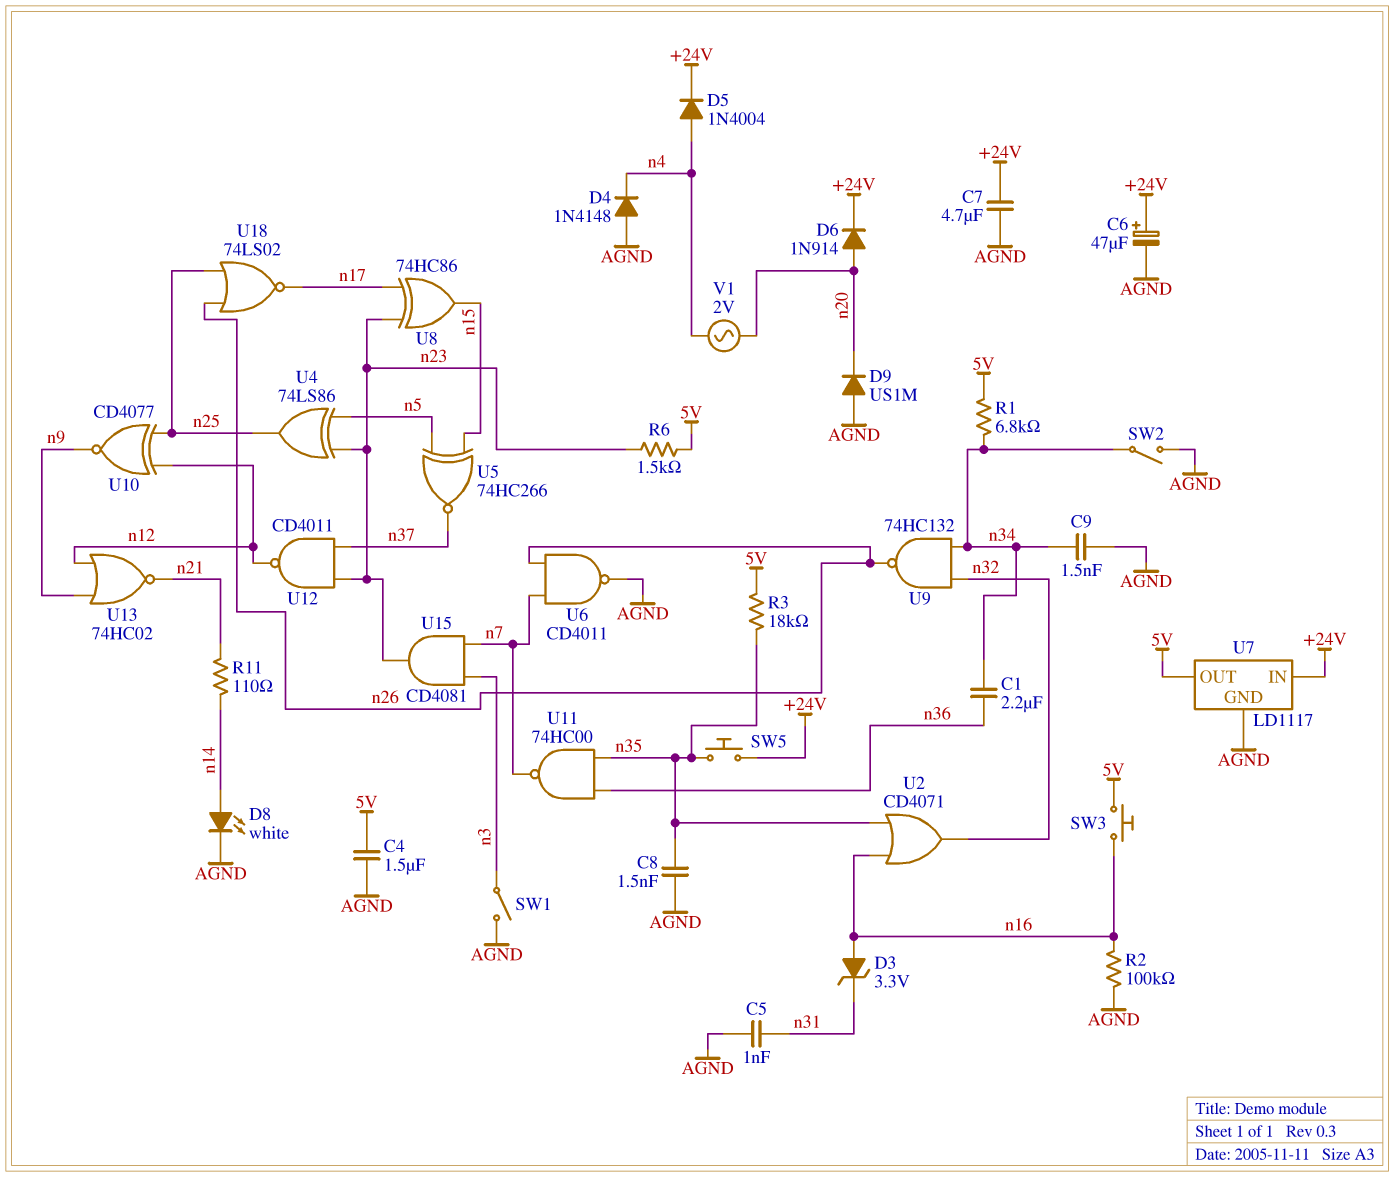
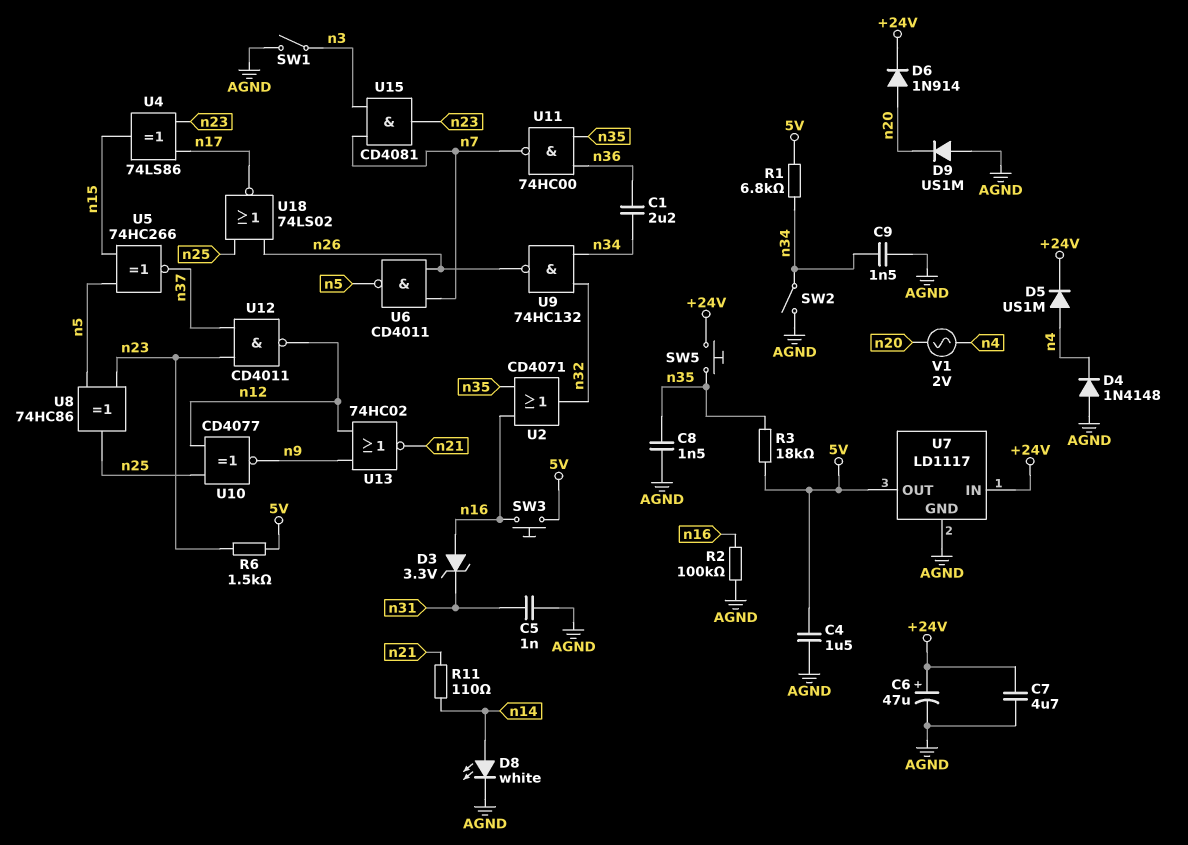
D5: diode 1N4004 (A n4, K +24V) -> diode US1M (A n4, K +24V)
U4: XOR 74LS86 (in n5, in n23, out n25) -> XOR 74LS86 (in n17, in n23, out n15)
U6: NAND CD4011 (in n7, in n26, out AGND) -> NAND CD4011 (in n7, in n26, out n5)
U8: XOR 74HC86 (in n17, in n23, out n15) -> XOR 74HC86 (in n5, in n23, out n25)

